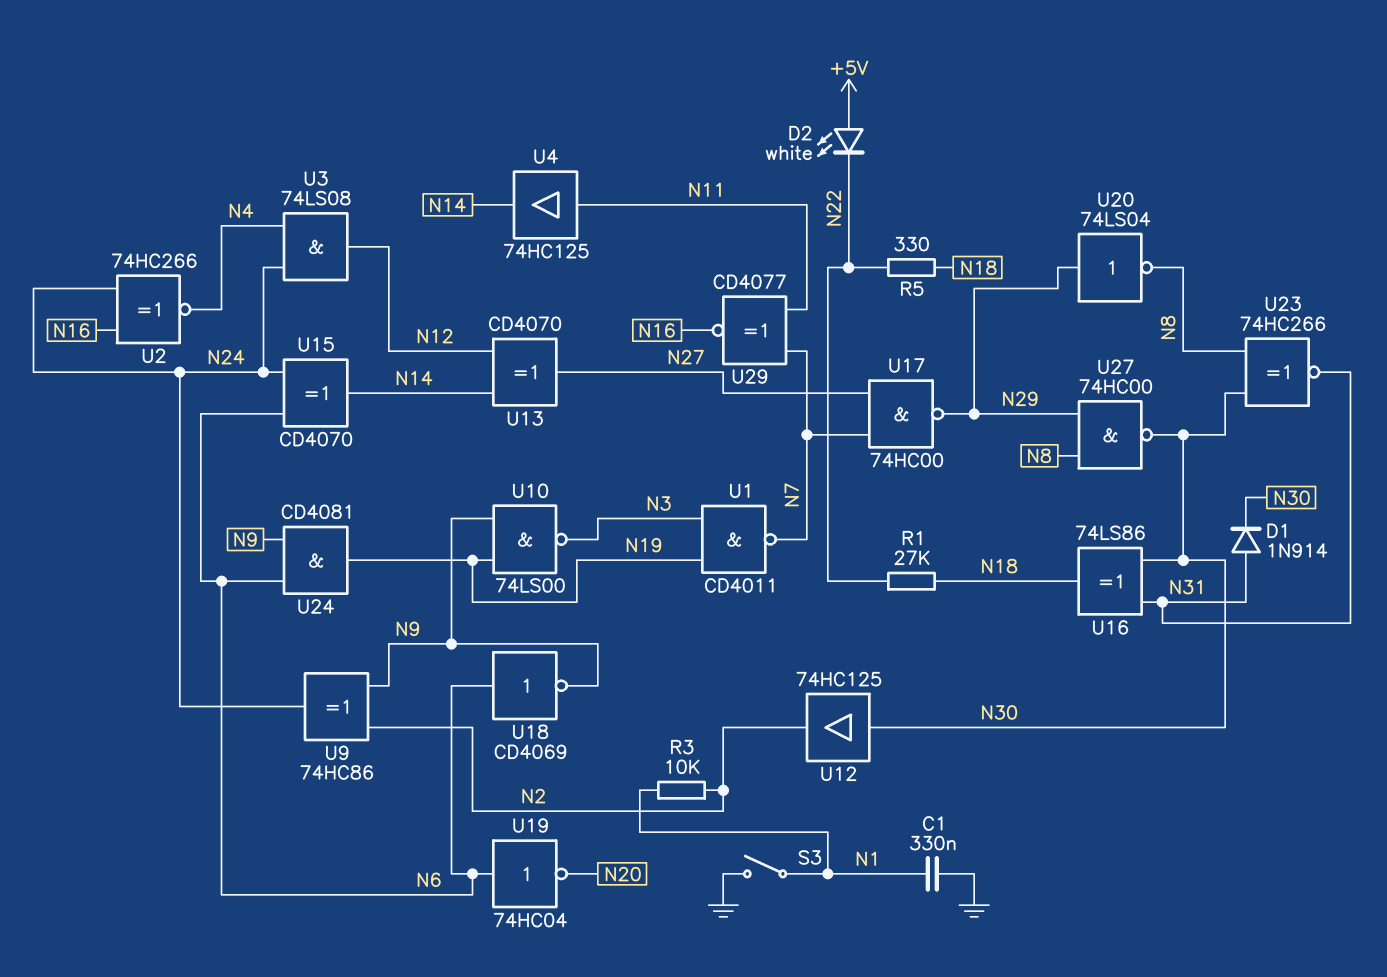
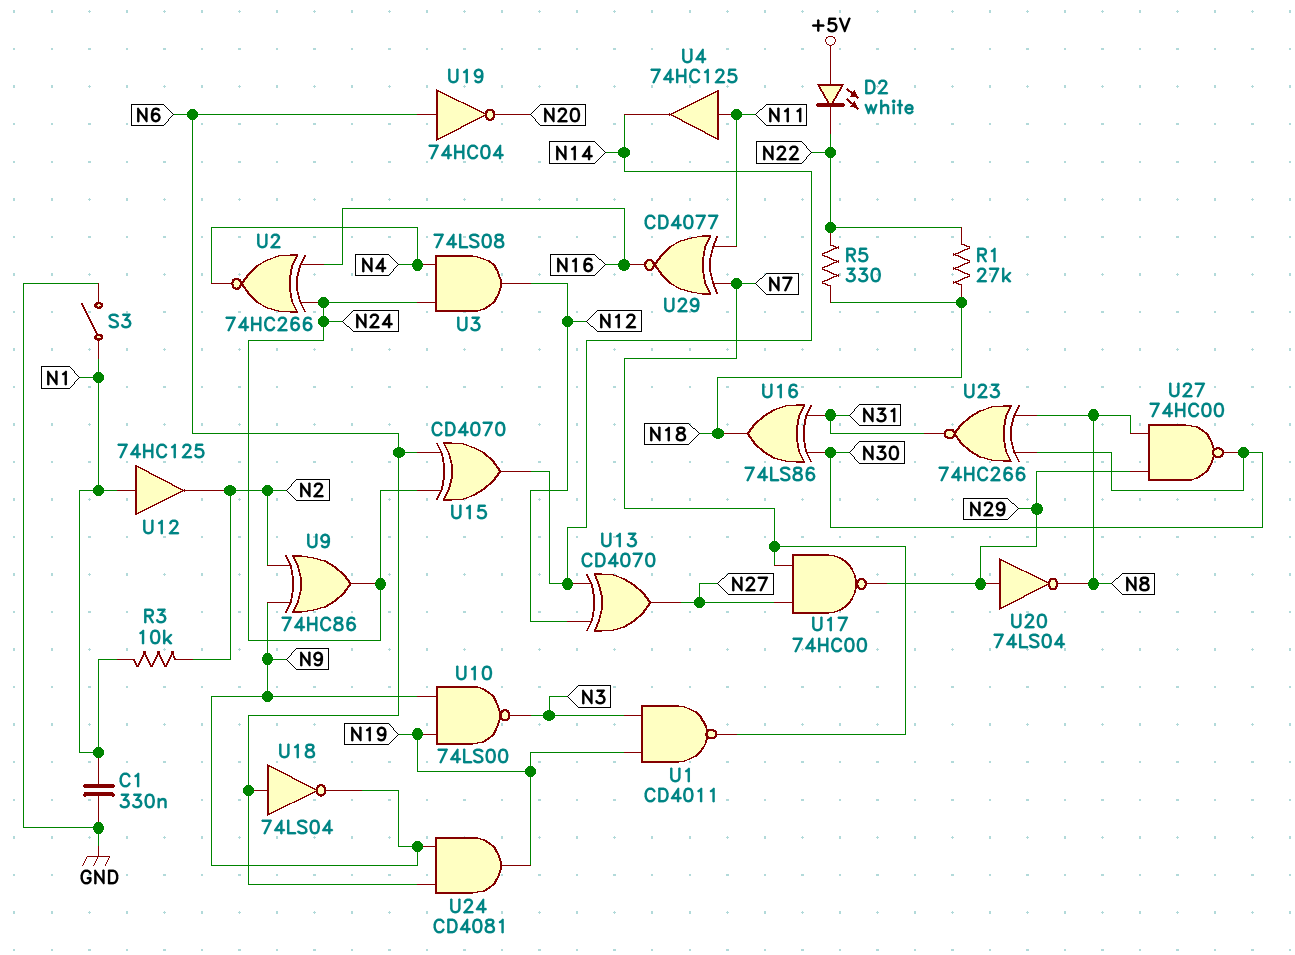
D1: diode 1N914 (A N31, K N30) -> none
U12: buffer 74HC125 (in N30, out N2) -> buffer 74HC125 (in N1, out N2)
U18: NOT CD4069 (in N6, out N9) -> NOT 74LS04 (in N6, out N9)

